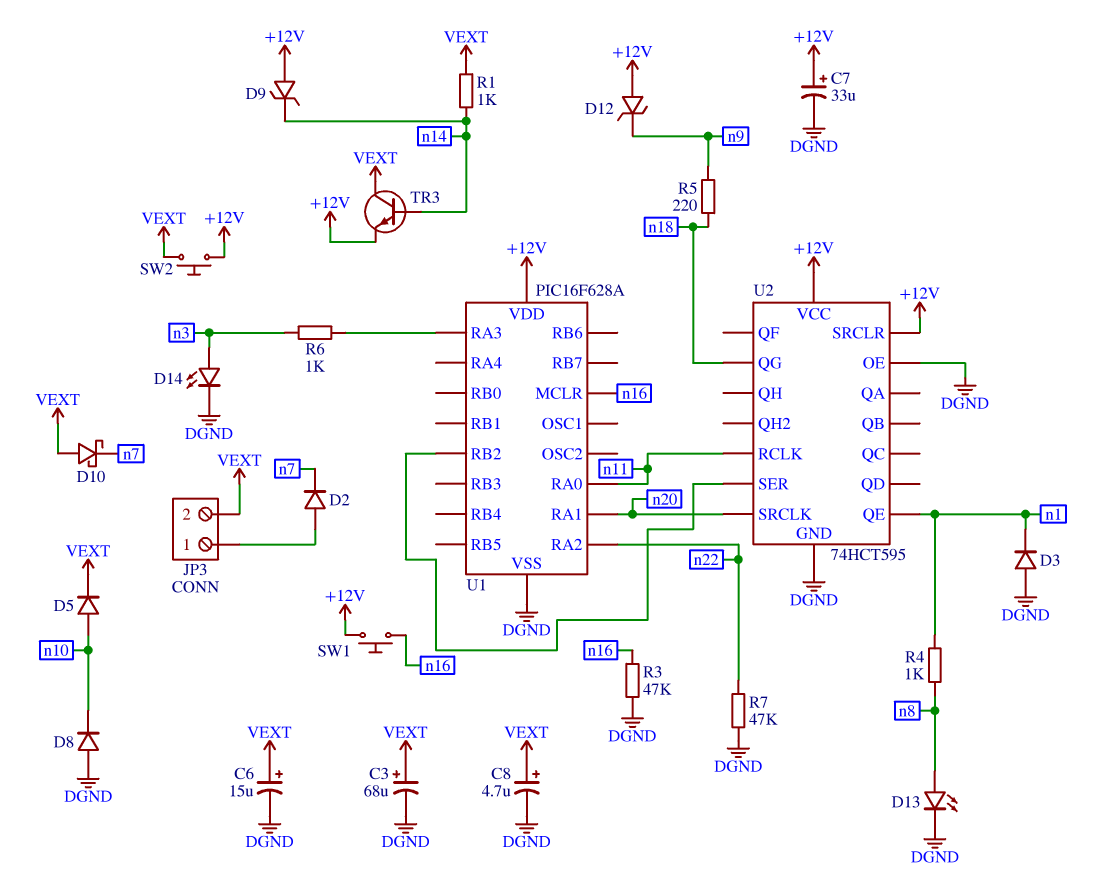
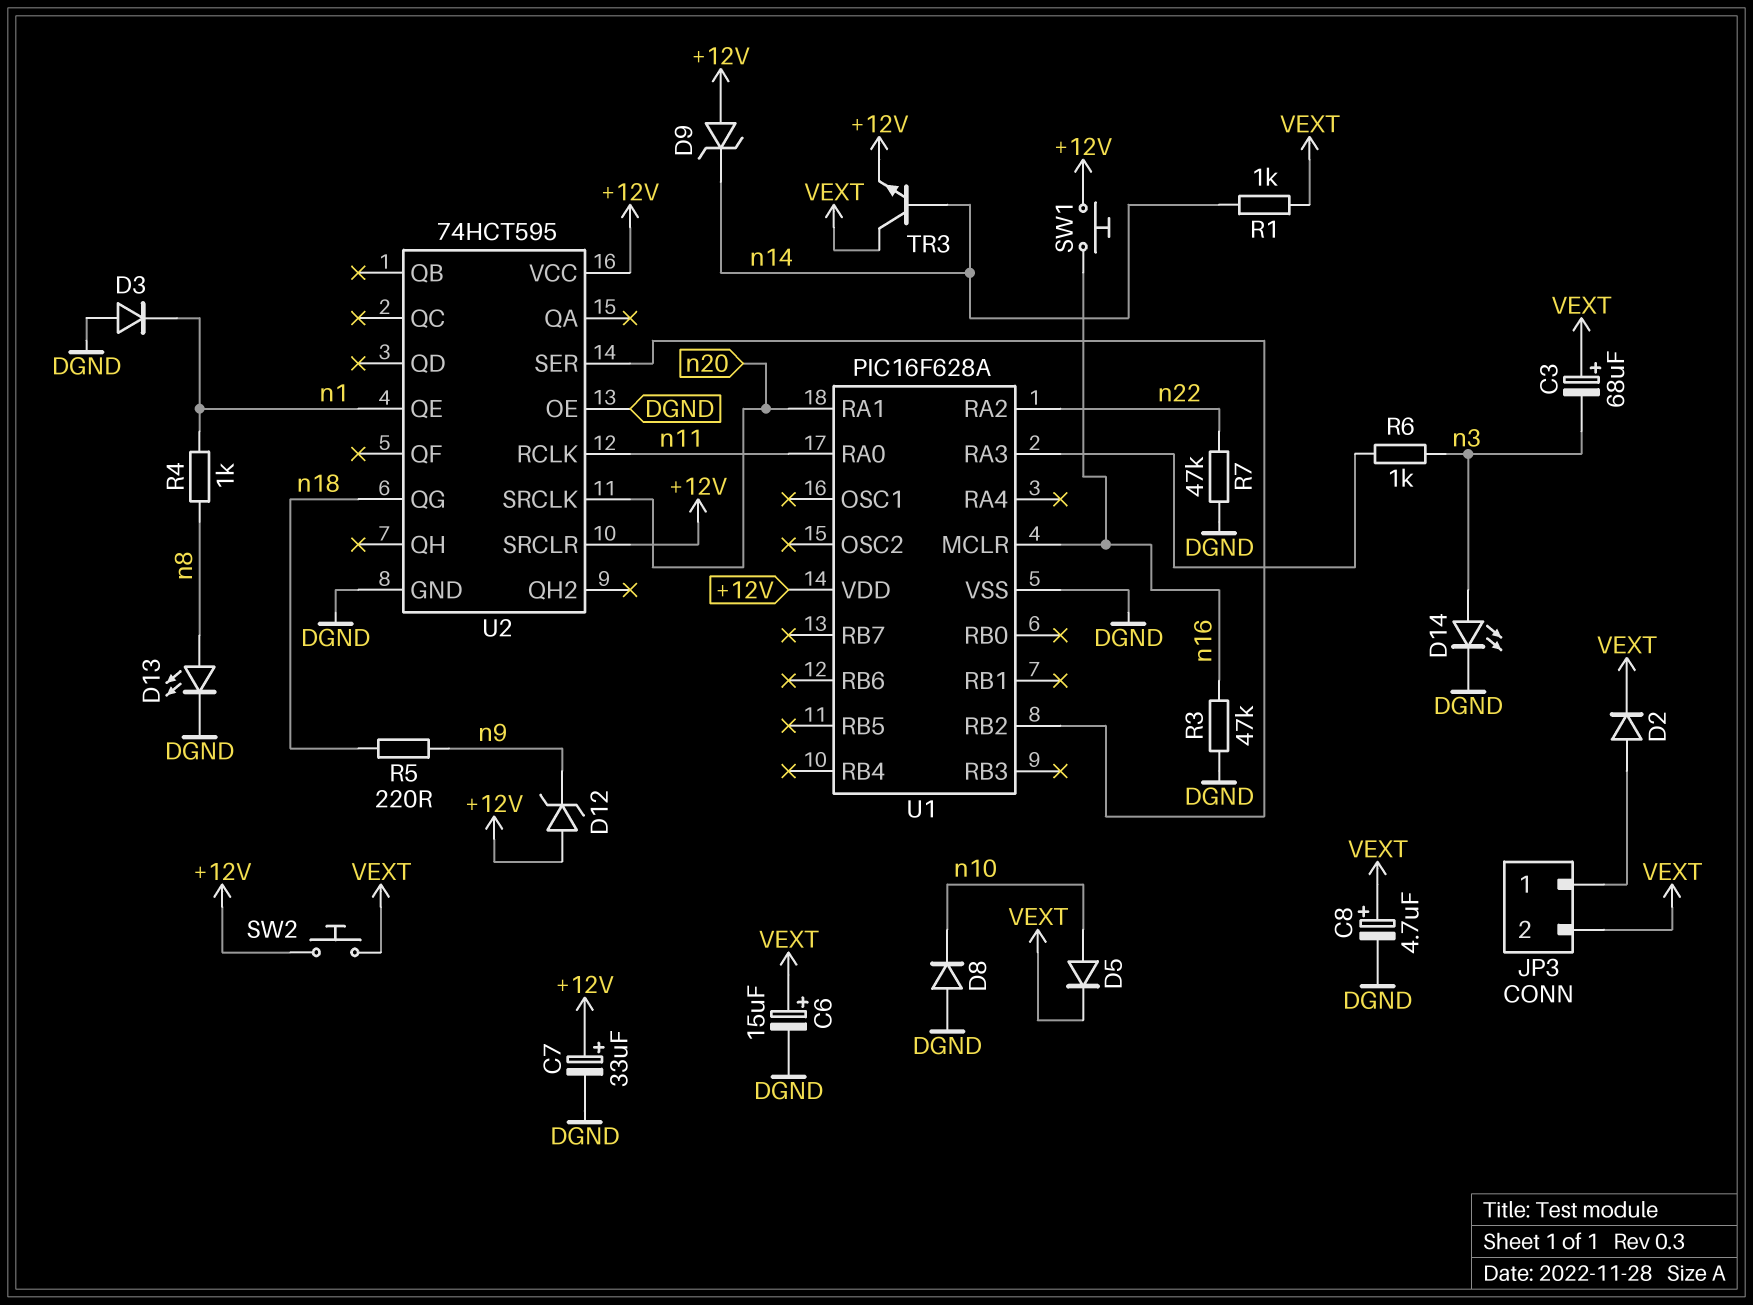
C3: 68uF (plus VEXT, minus DGND) -> 68uF (plus VEXT, minus n3)
D2: diode (A JP3/1, K n7) -> diode (A JP3/1, K VEXT)
D10: schottky (A VEXT, K n7) -> none

